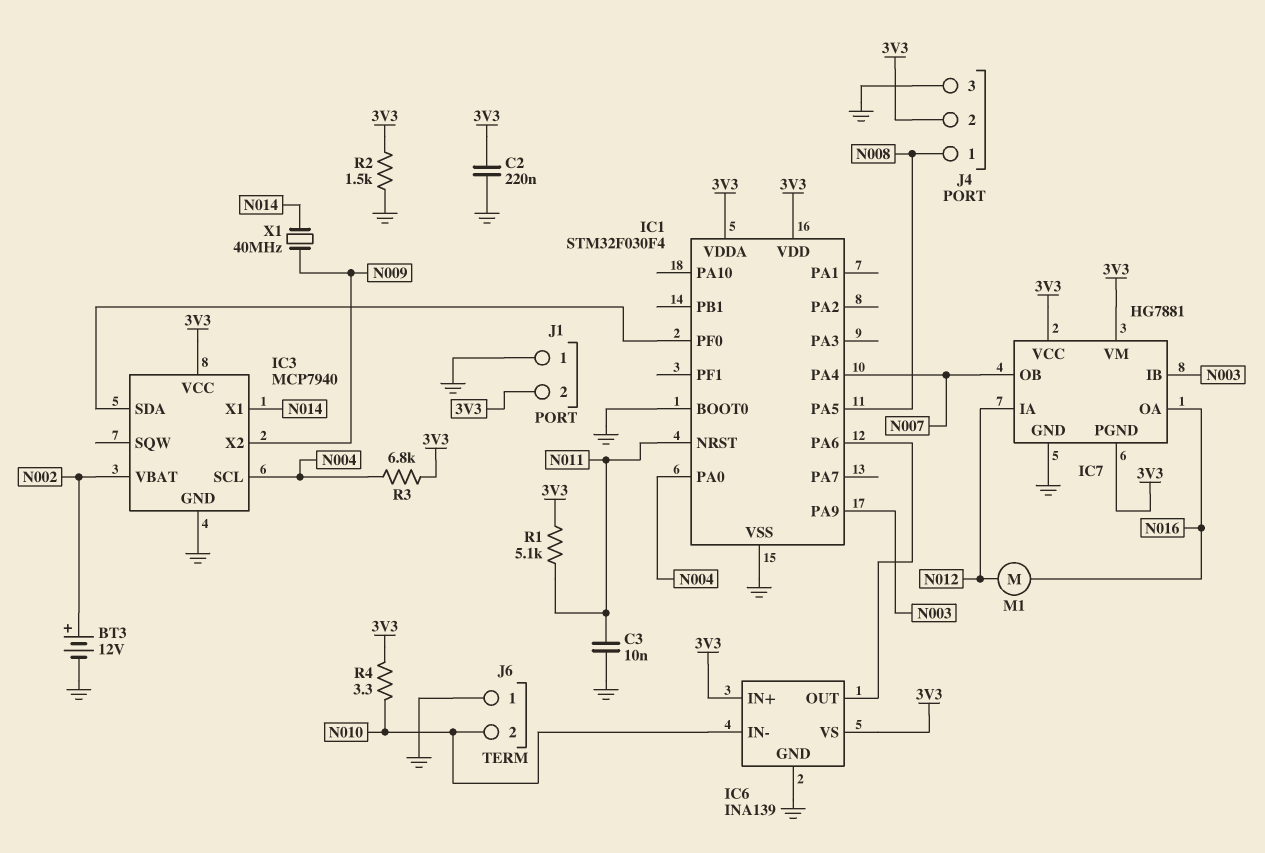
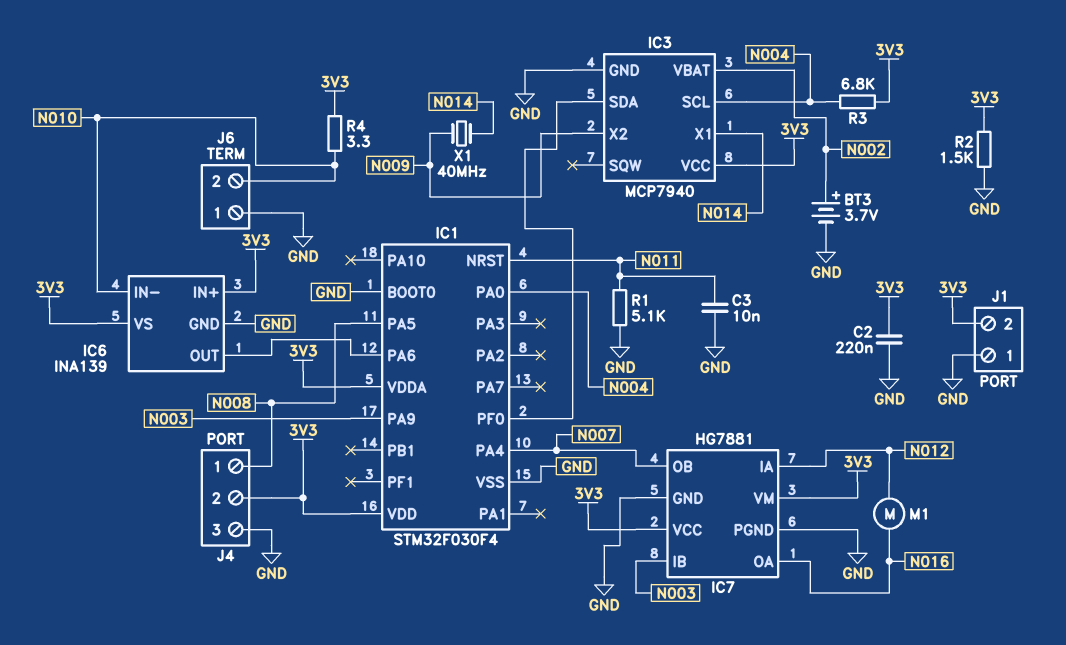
BT3: 12V (plus N002, minus GND) -> 3.7V (plus N002, minus GND)
IC7 pin PGND: 3V3 -> GND
R1: 5.1k (3V3, N011) -> 5.1k (GND, N011)

